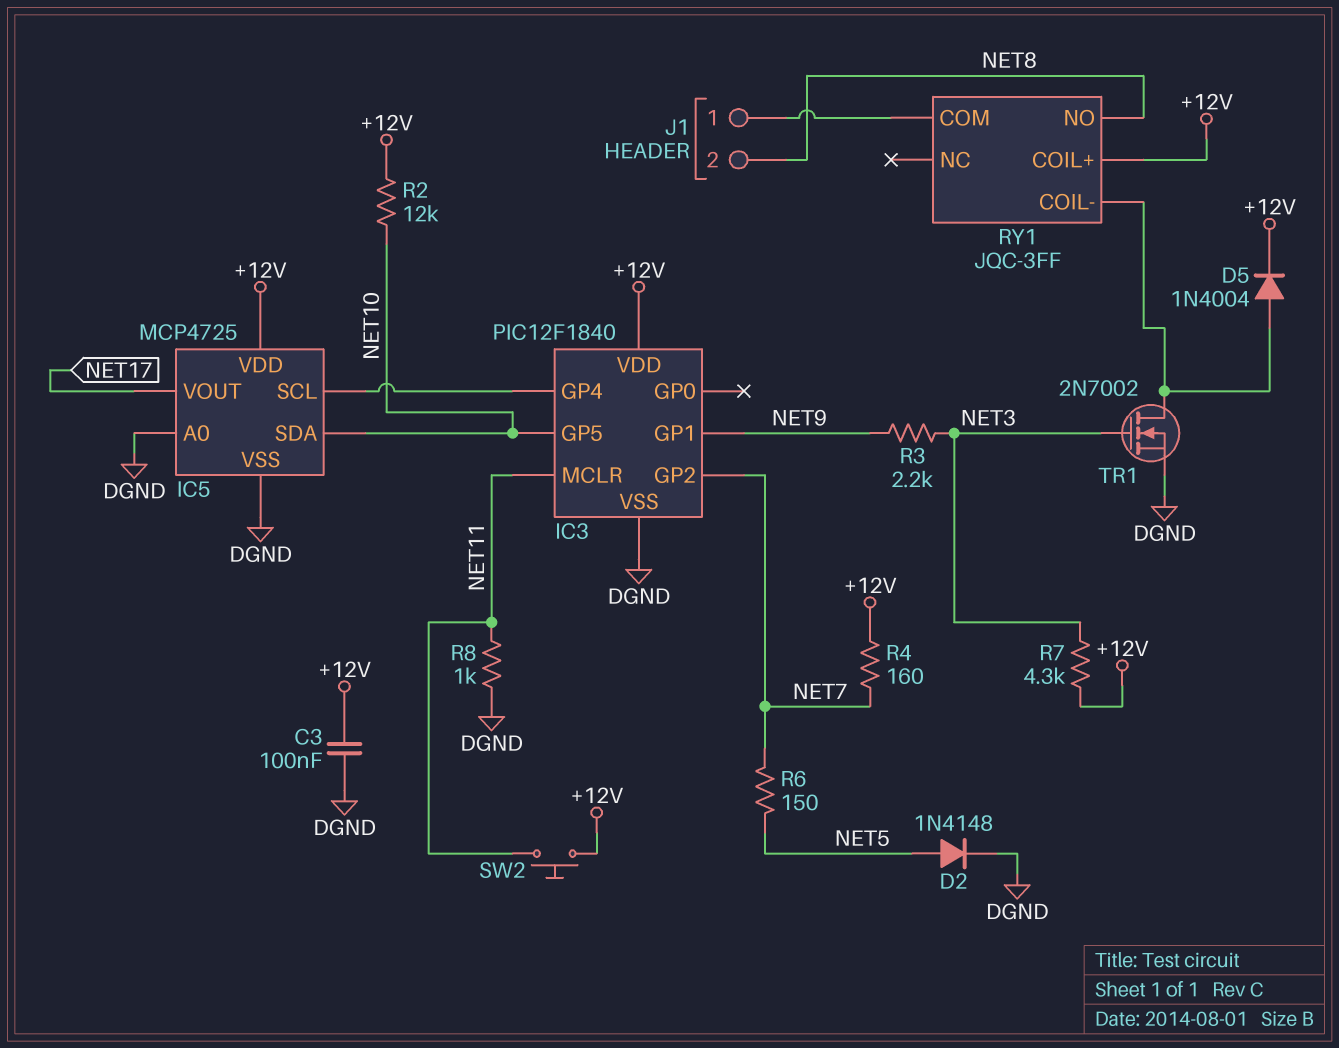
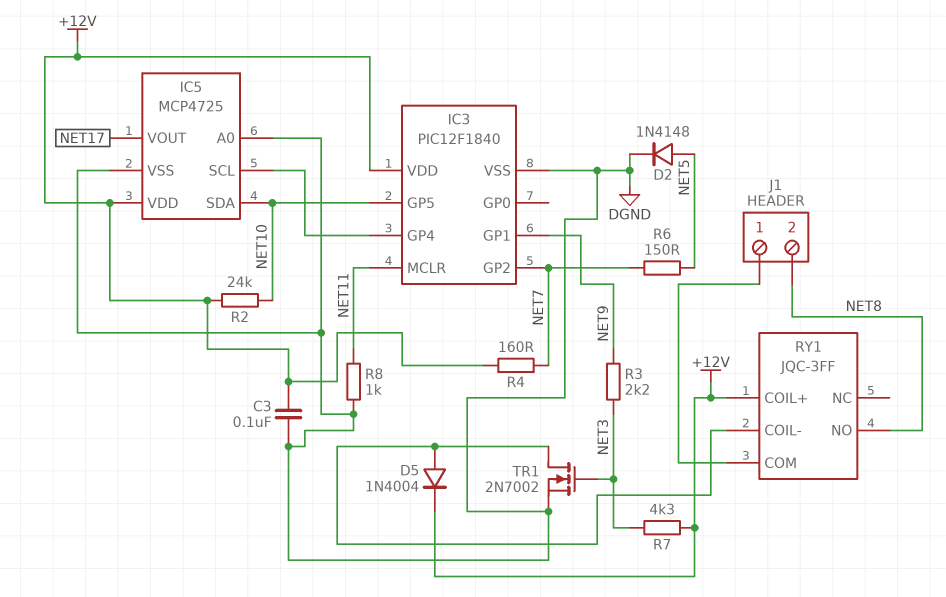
R2: 12k (+12V, NET10) -> 24k (+12V, NET10)
SW2: button (+12V, NET11) -> none

